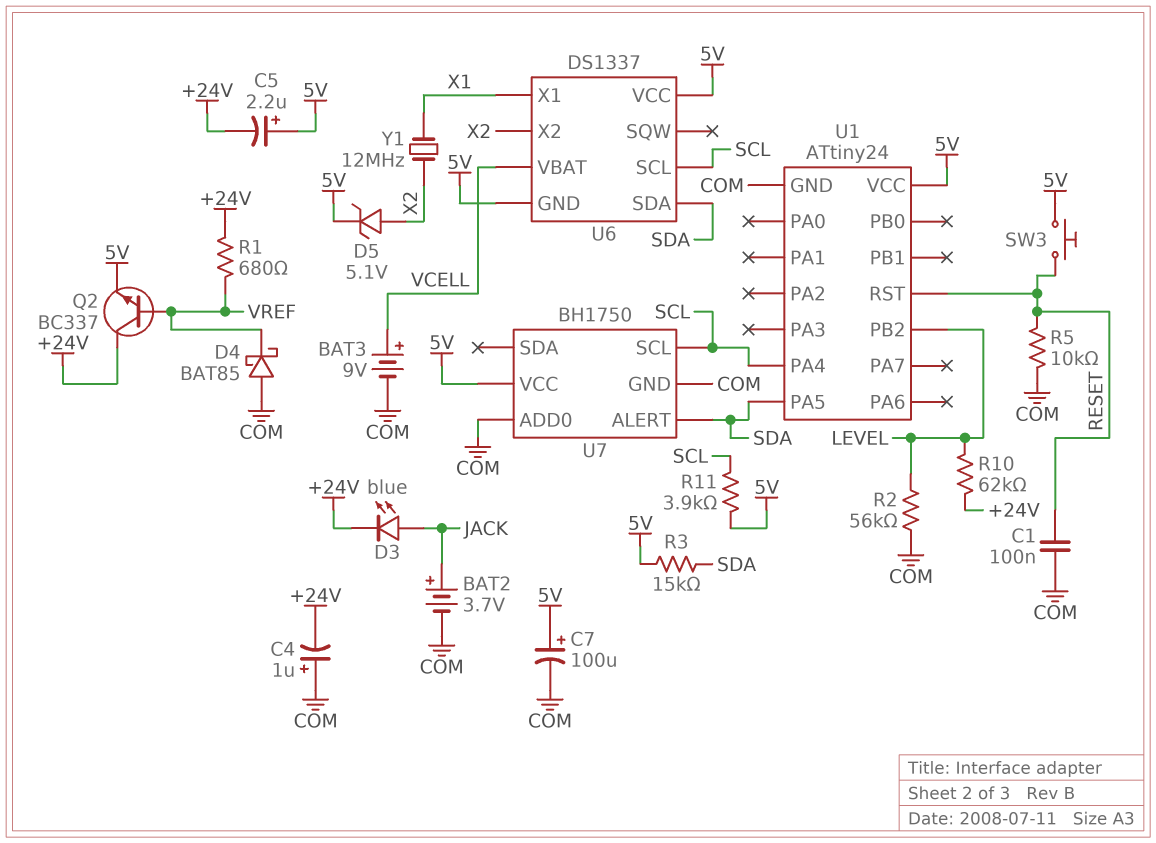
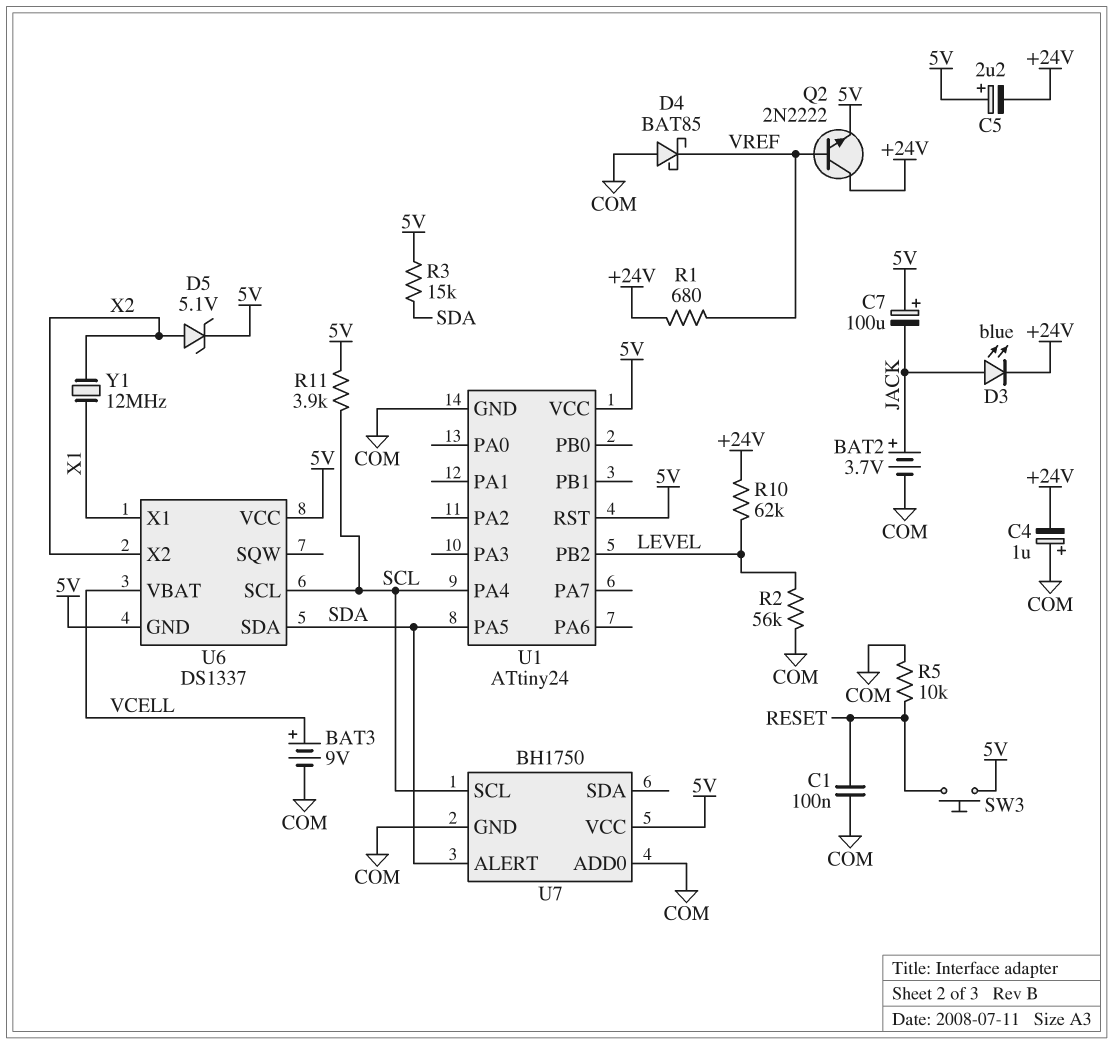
C7: 100uF (plus 5V, minus COM) -> 100uF (plus 5V, minus JACK)
Q2: NPN BC337 (B VREF, C +24V, E 5V) -> NPN 2N2222 (B VREF, C +24V, E 5V)
U1 pin RST: RESET -> 5V

